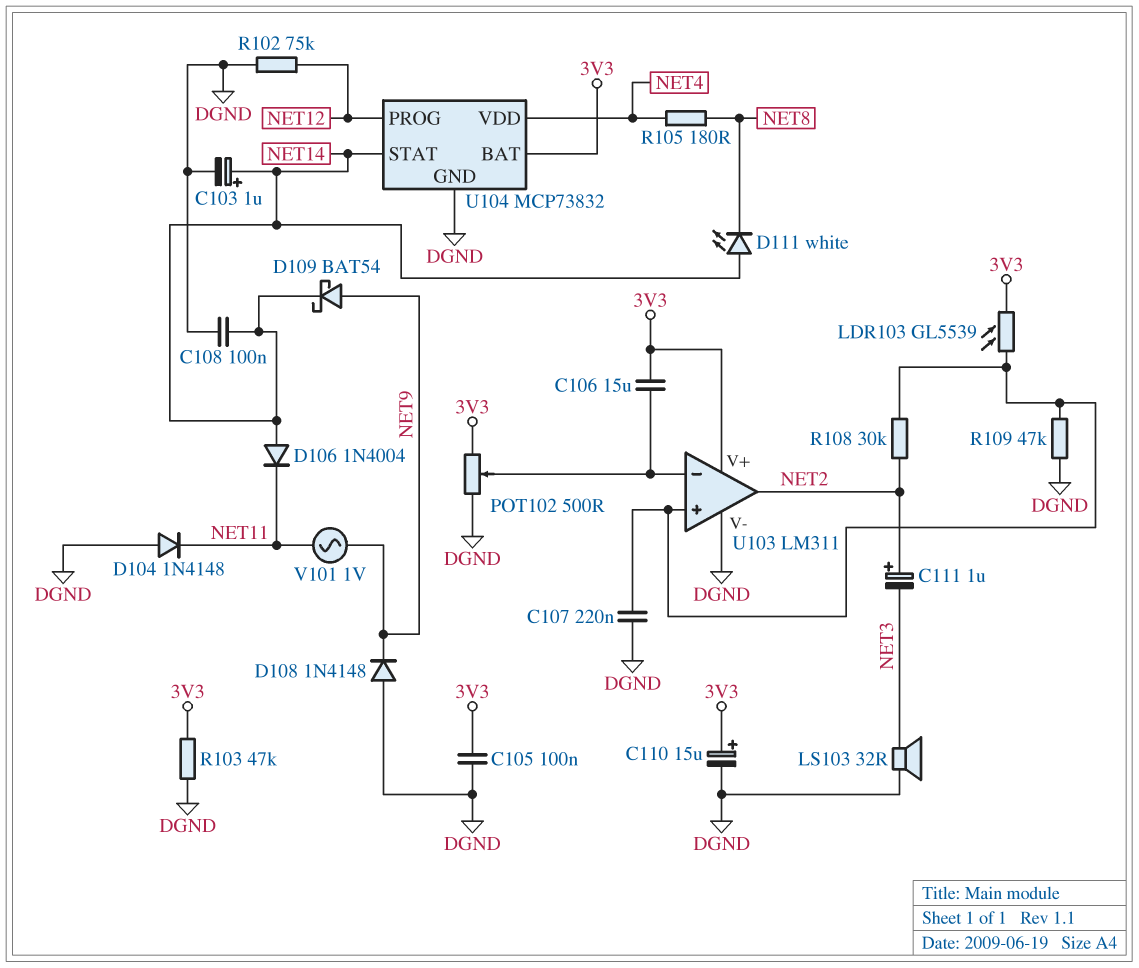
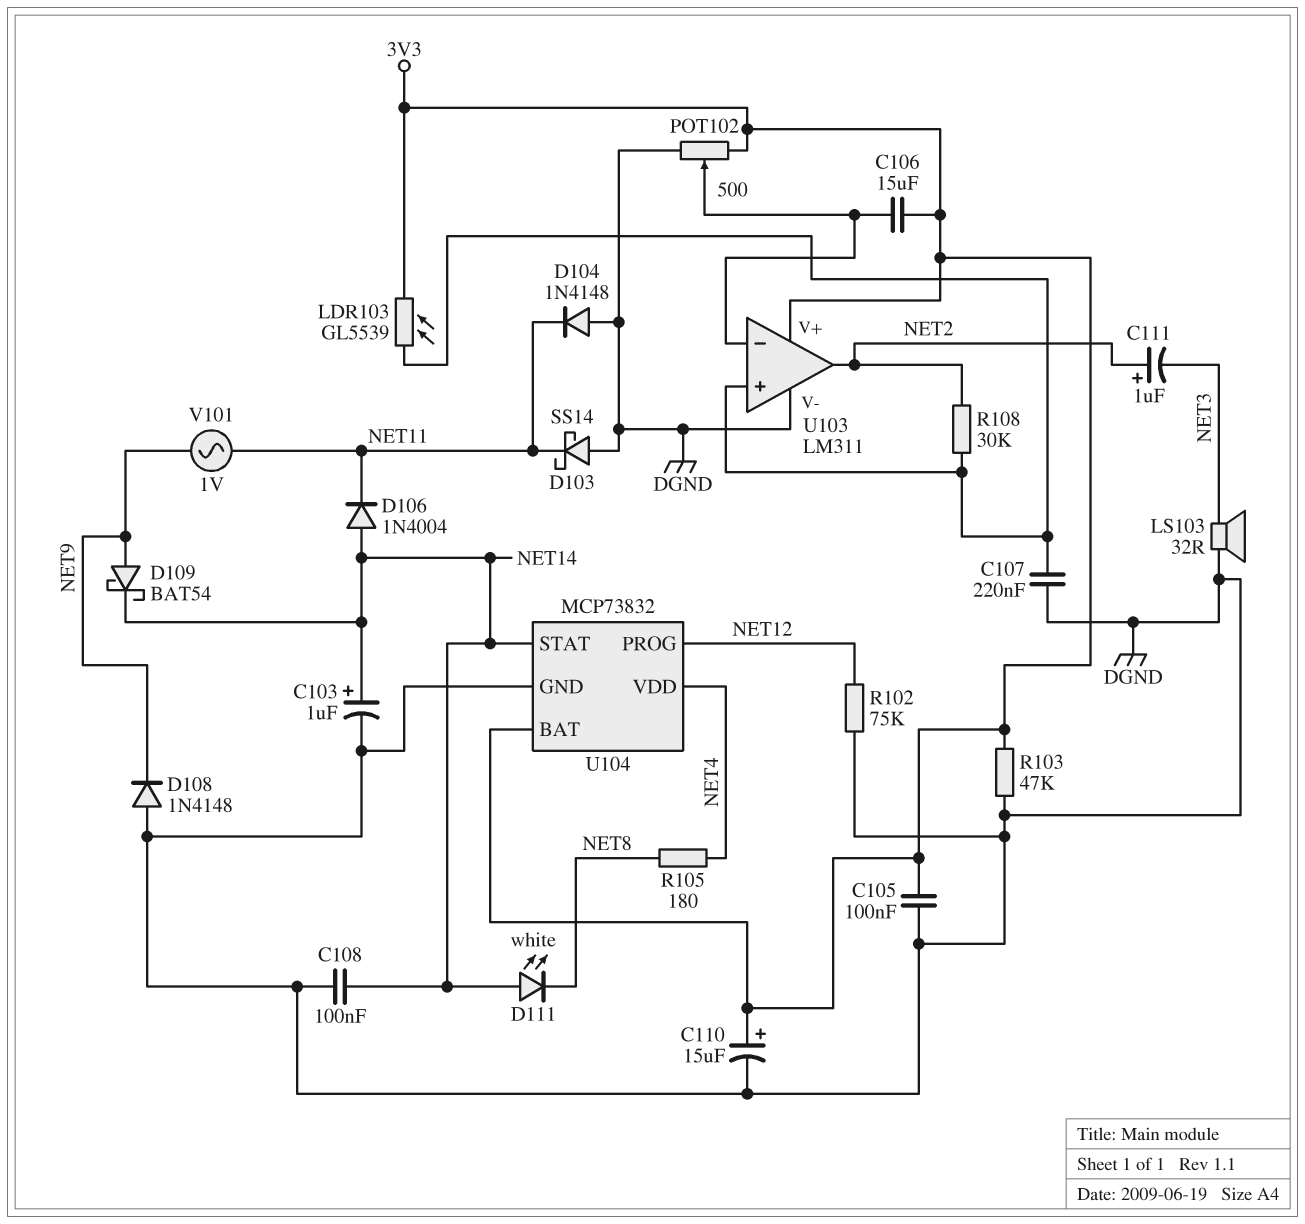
D103: none -> schottky SS14 (A DGND, K NET11)
R109: 47k (DGND, U103/in+) -> none

